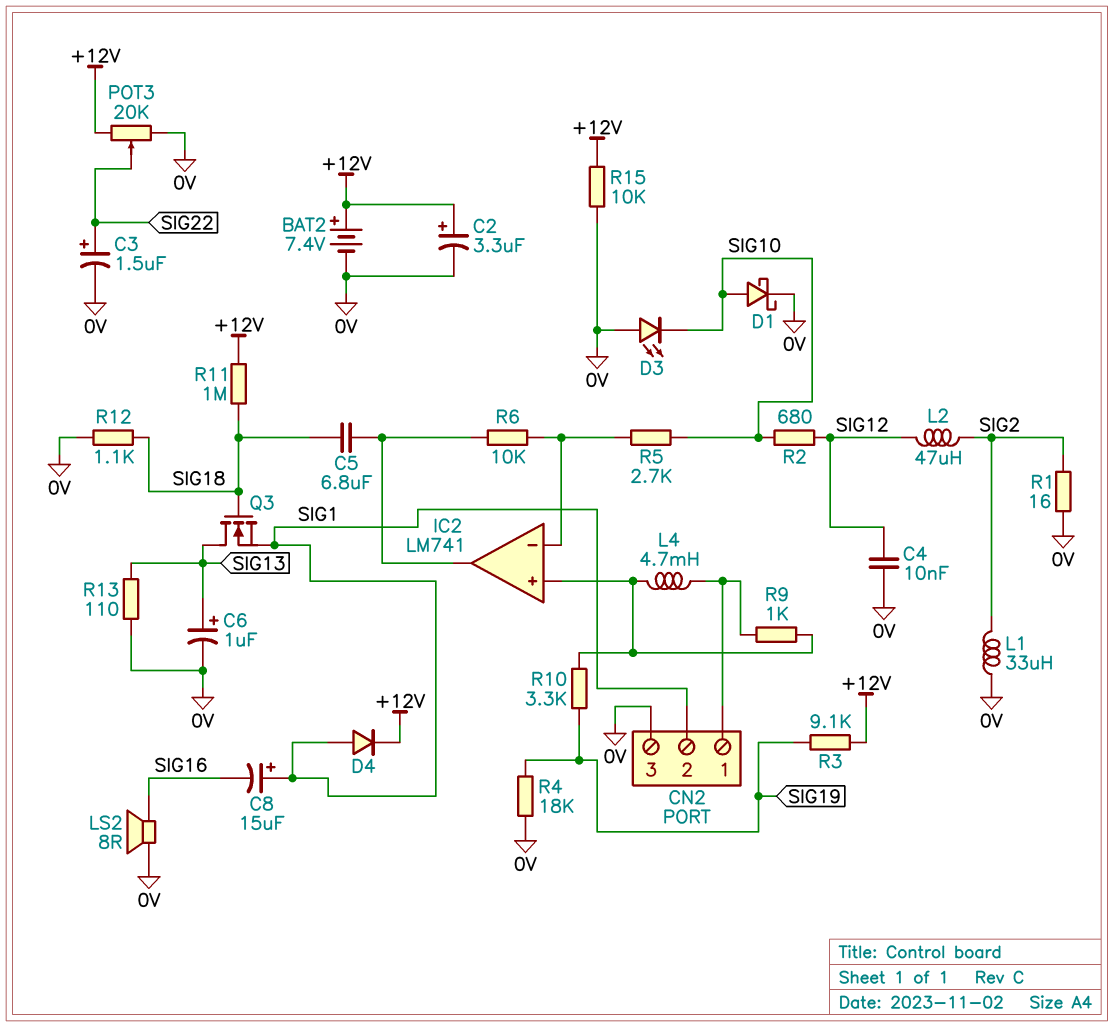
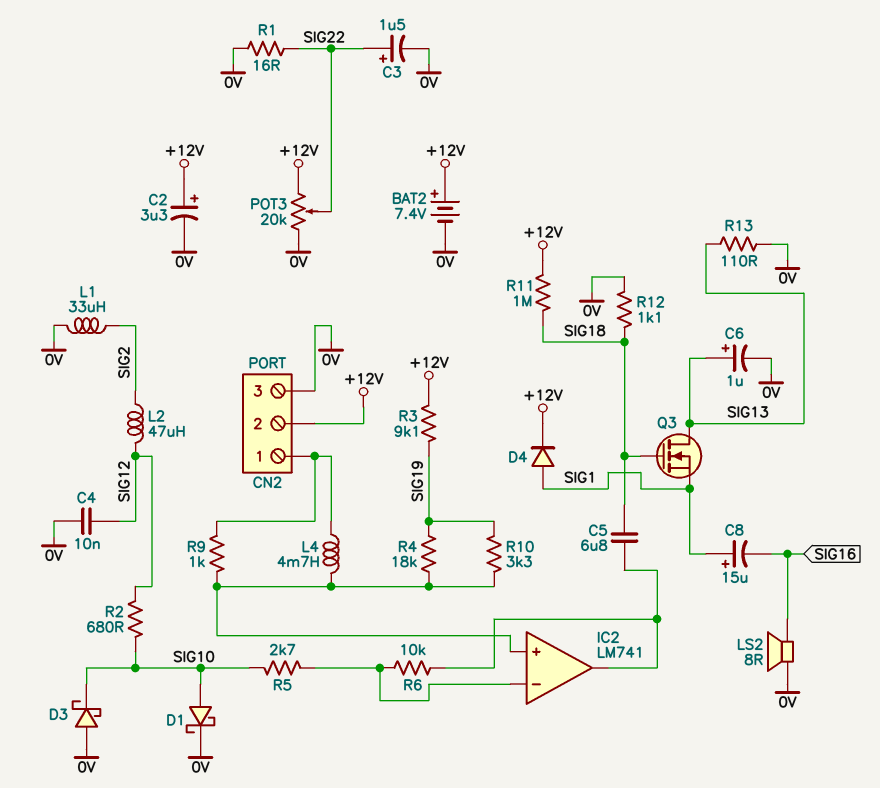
CN2 pin 2: SIG1 -> +12V
D3: LED (A 0V, K SIG10) -> schottky (A 0V, K SIG10)
R1: 16 (0V, SIG2) -> 16 (0V, SIG22)
R4: 18k (0V, SIG19) -> 18k (IC2/in+, SIG19)
R15: 10k (+12V, 0V) -> none

